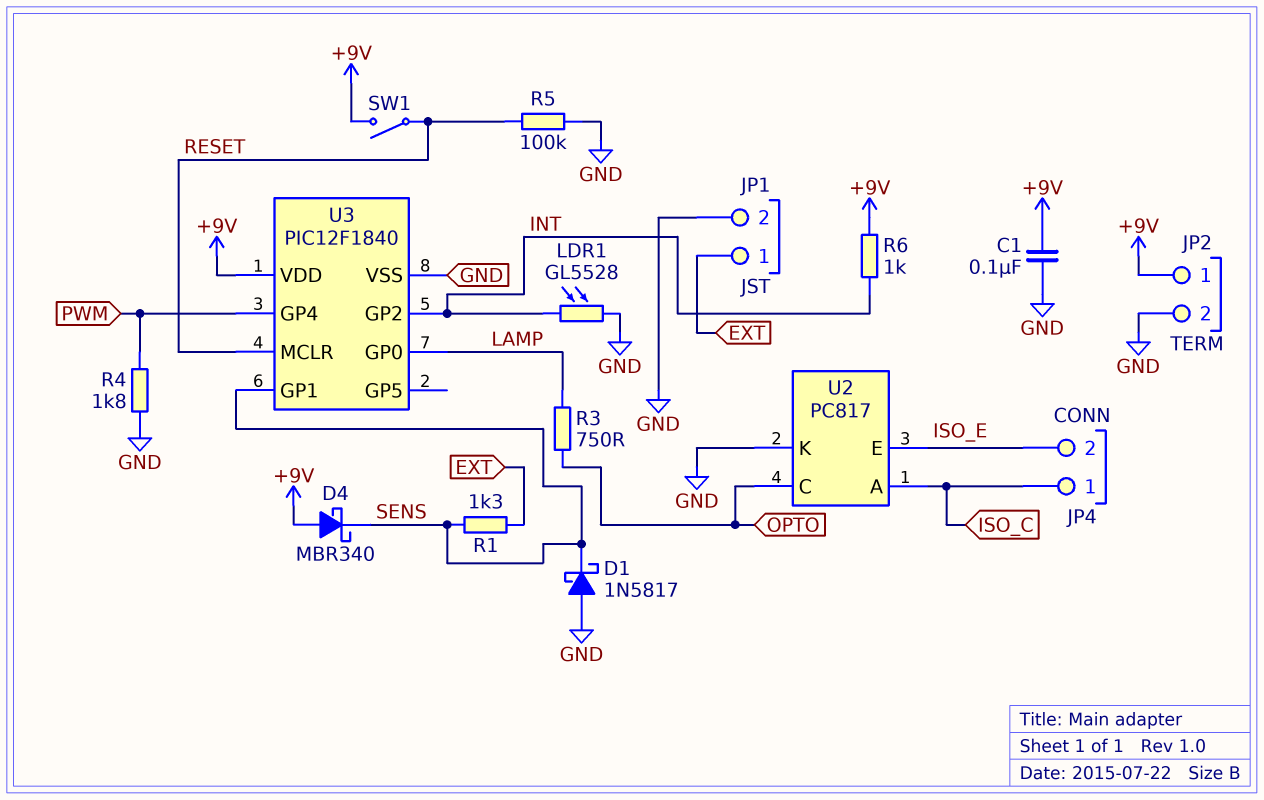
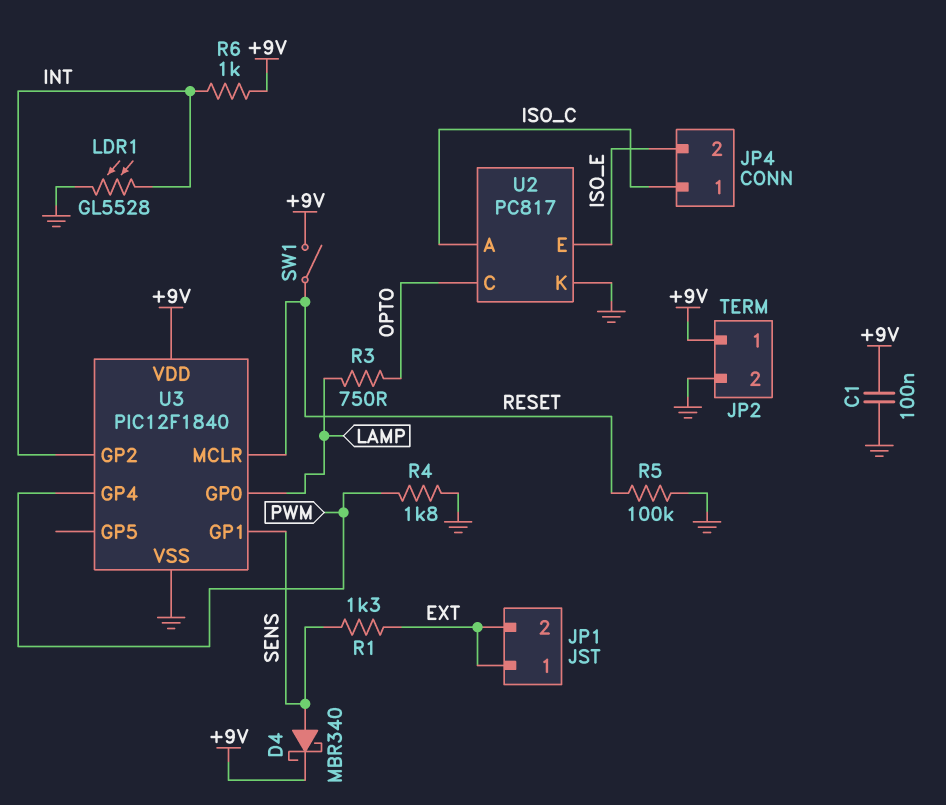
D1: schottky 1N5817 (A GND, K SENS) -> none
D4: schottky MBR340 (A +9V, K SENS) -> schottky MBR340 (A SENS, K +9V)
JP1 pin 2: GND -> EXT

